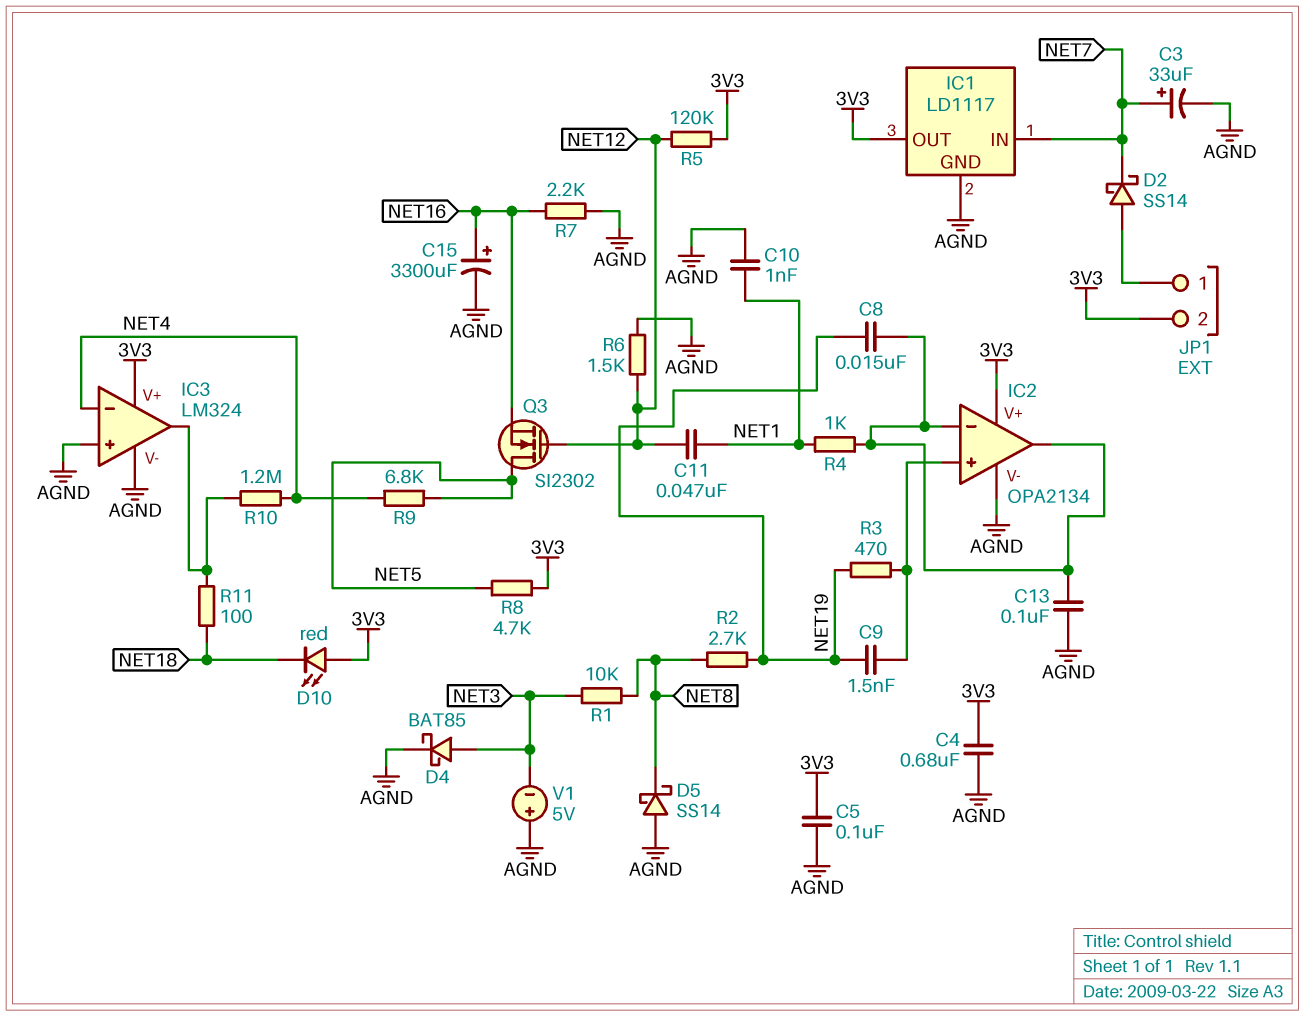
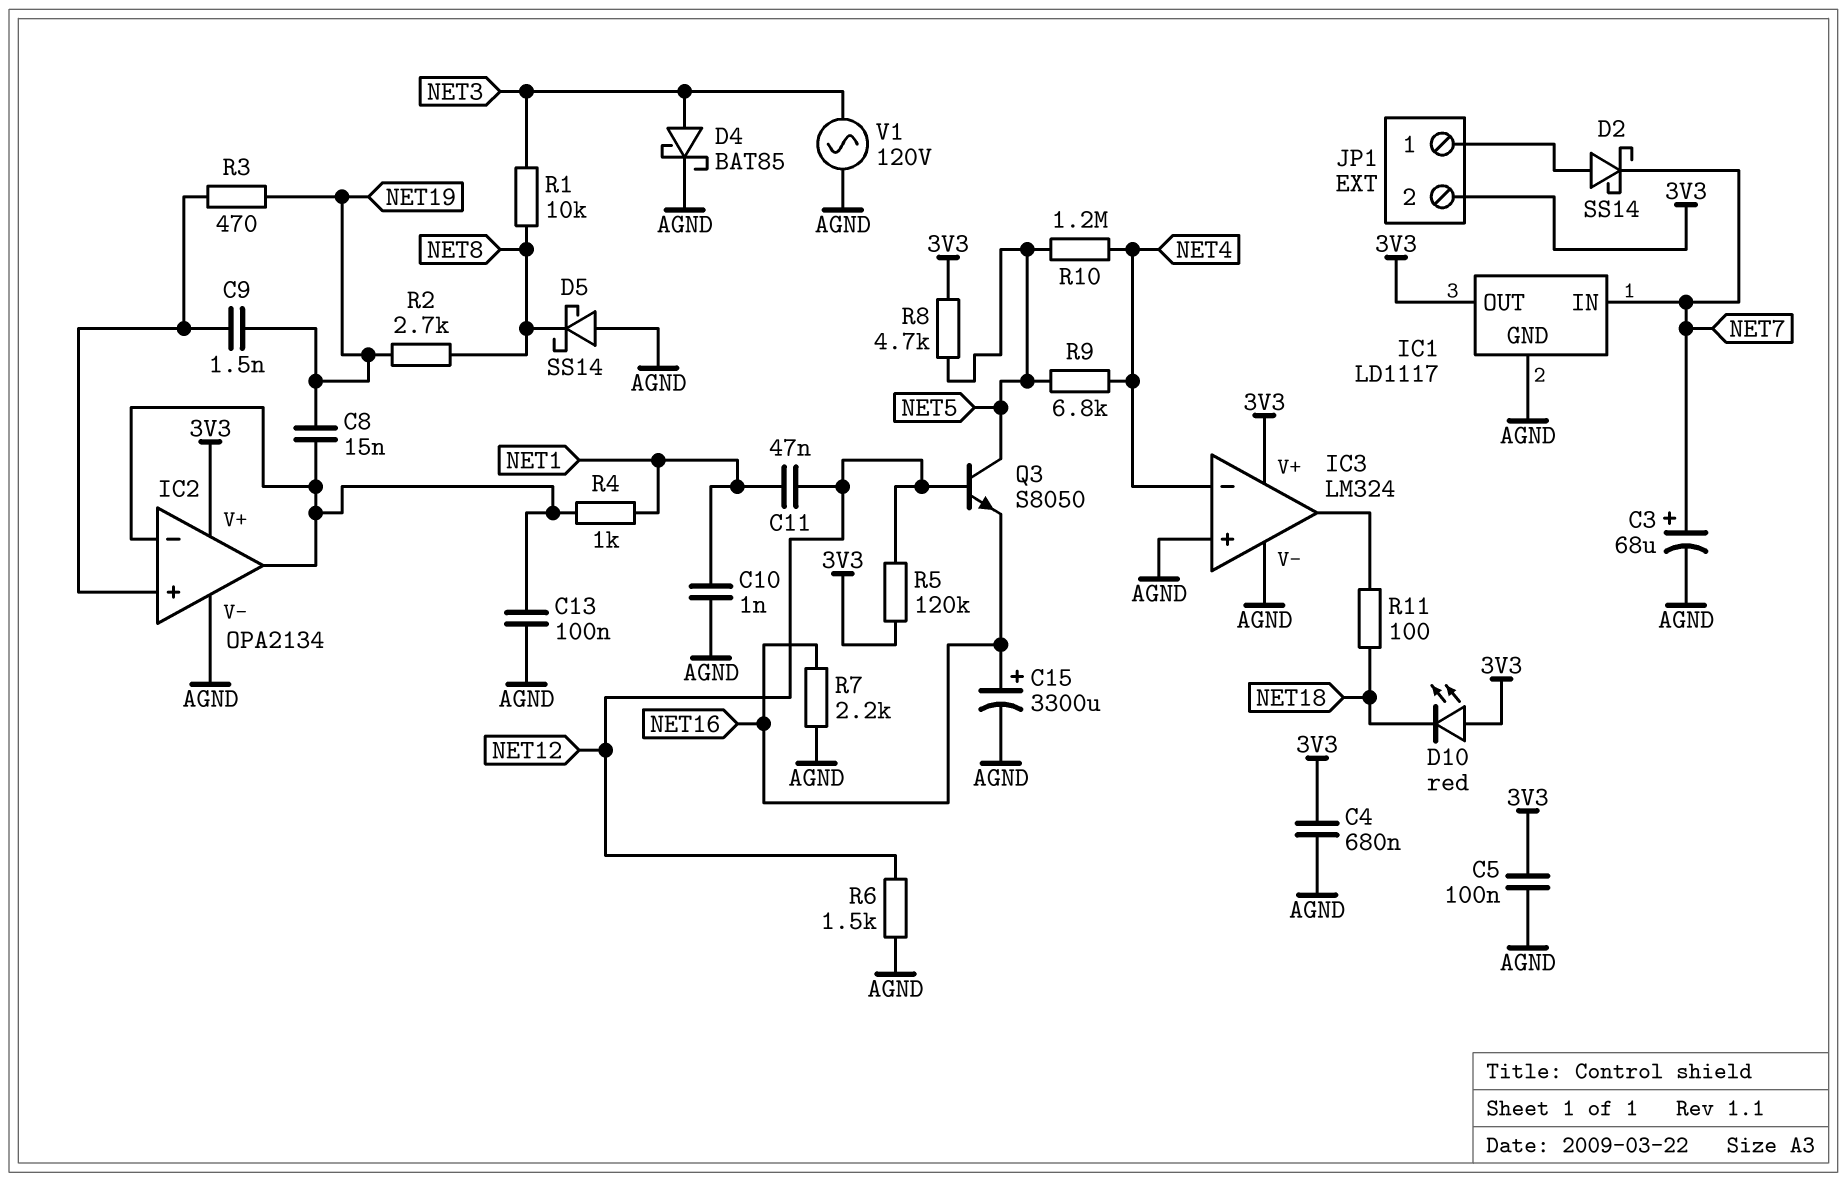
C3: 33uF (plus NET7, minus AGND) -> 68uF (plus NET7, minus AGND)
Q3: NMOS SI2302 (G NET12, D NET5, S NET16) -> NPN S8050 (B NET12, C NET5, E NET16)
R10: 1.2M (IC3/out, NET4) -> 1.2M (NET4, NET5)
V1: 5V (plus AGND, minus NET3) -> AC 120V (AGND, NET3)

